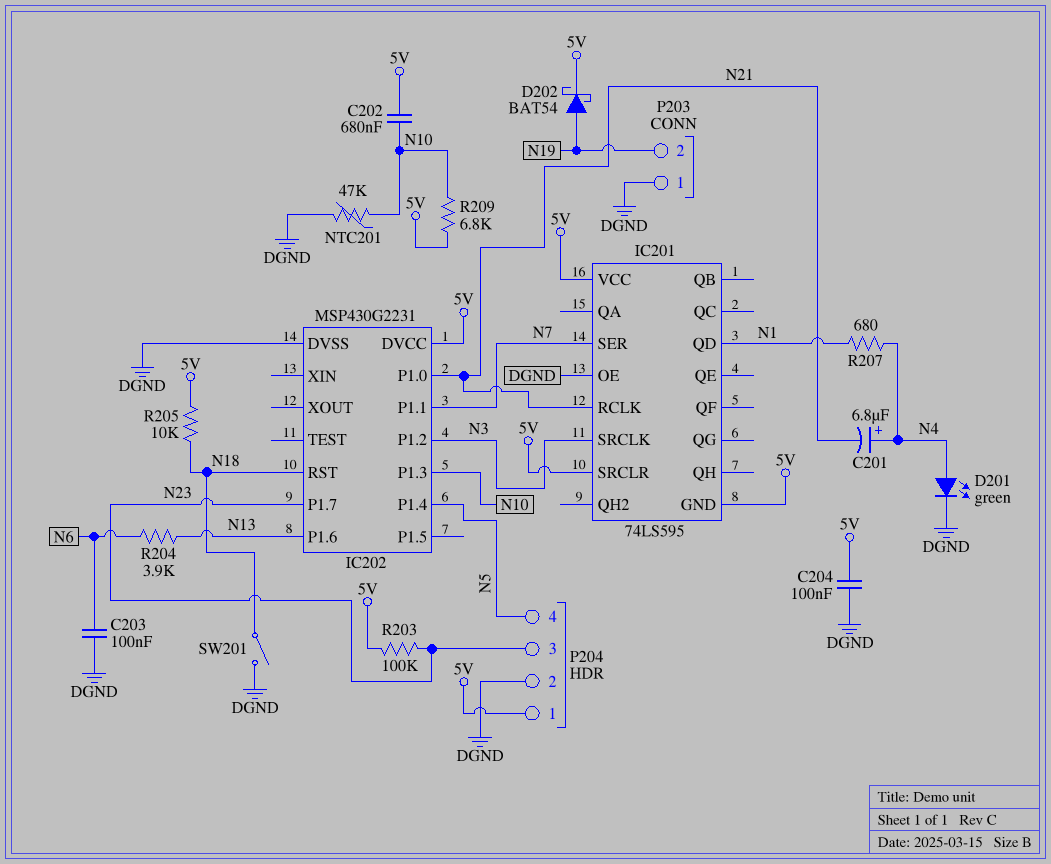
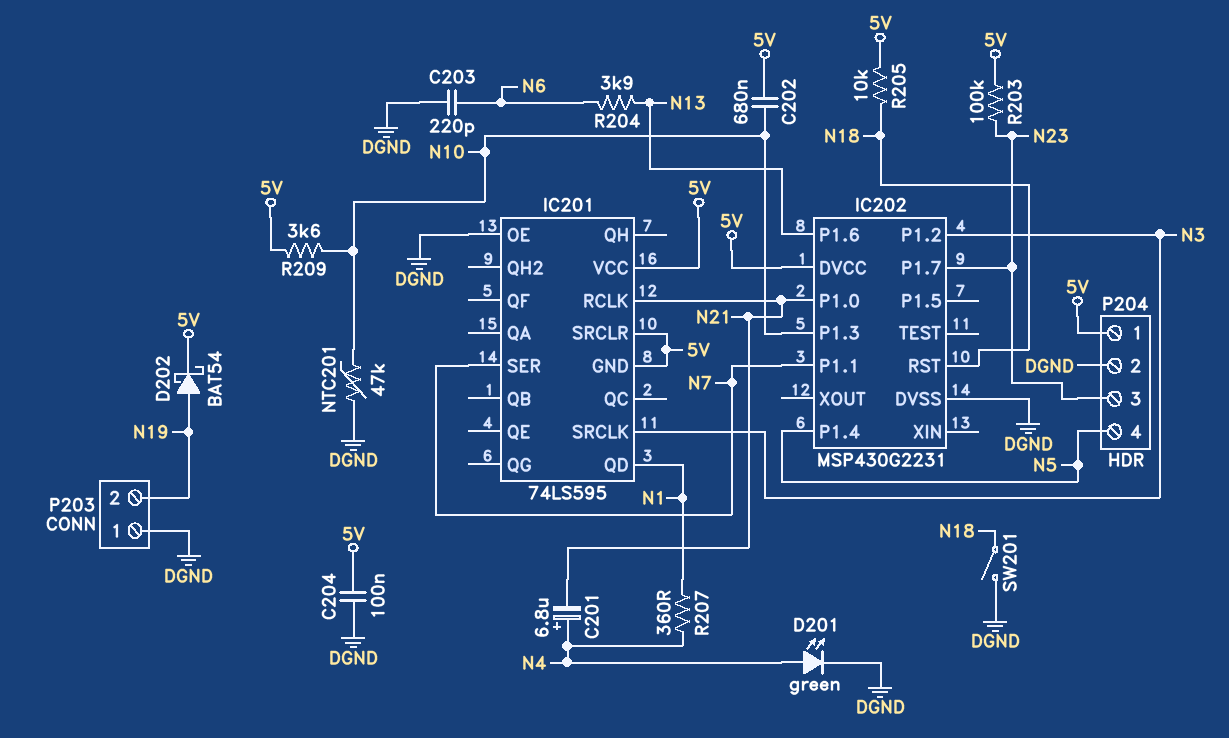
C203: 100nF (DGND, N6) -> 220pF (DGND, N6)
R207: 680 (N1, N4) -> 360 (N1, N4)
R209: 6.8k (5V, N10) -> 3.6k (5V, N10)

